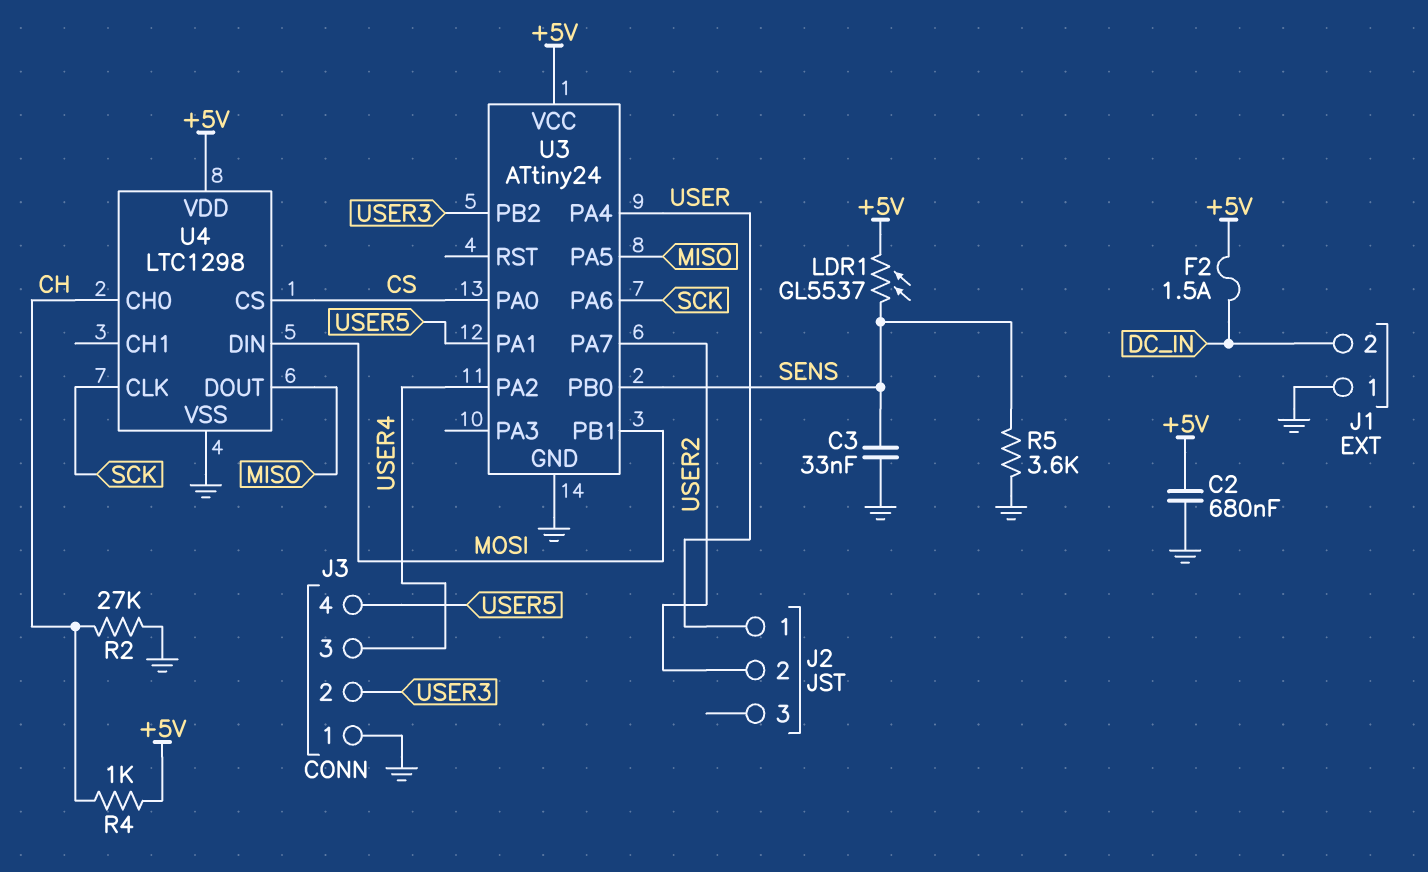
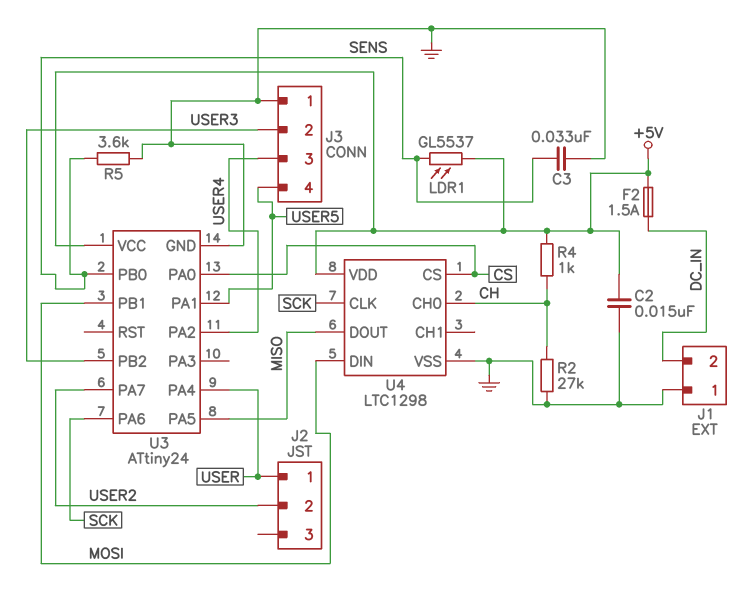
C2: 680nF (+5V, GND) -> 15nF (+5V, GND)

